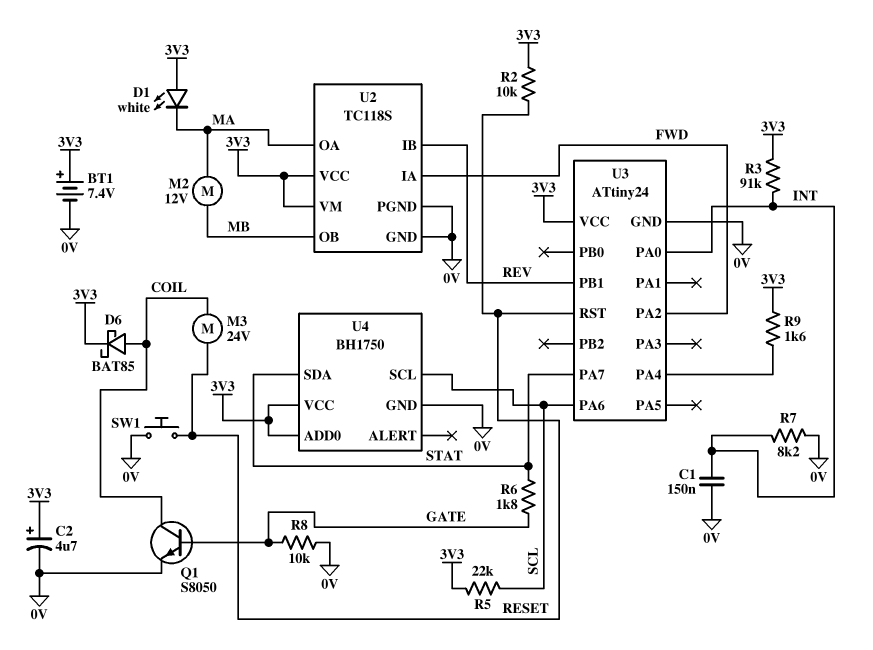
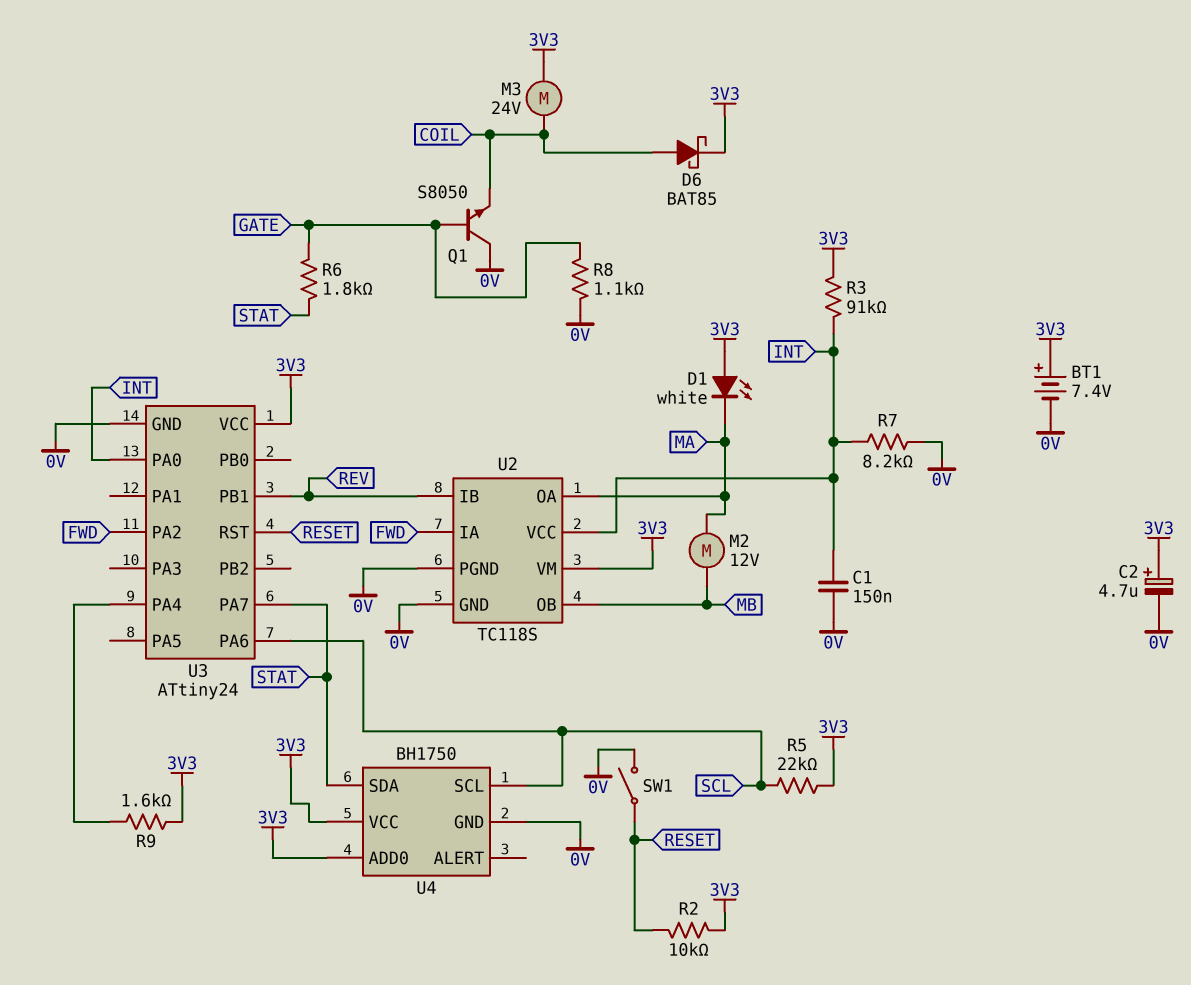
M3: motor 24V (COIL, RESET) -> motor 24V (3V3, COIL)
Q1: NPN S8050 (B GATE, C COIL, E 0V) -> NPN S8050 (B GATE, C 0V, E COIL)
R8: 10k (0V, GATE) -> 1.1k (0V, GATE)
SW1: button (0V, RESET) -> switch (0V, RESET)
U2 pin VCC: 3V3 -> INT

